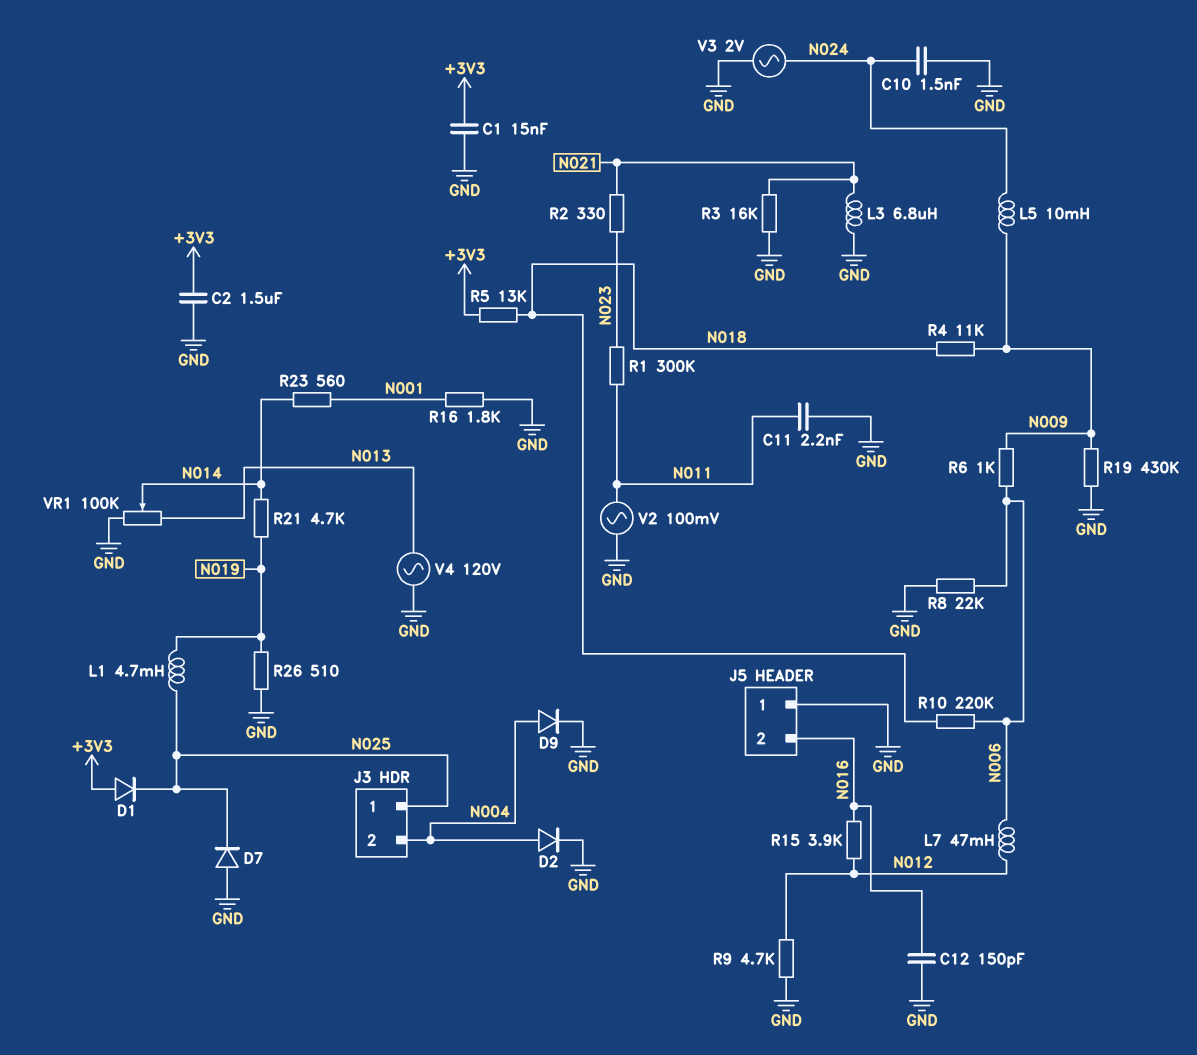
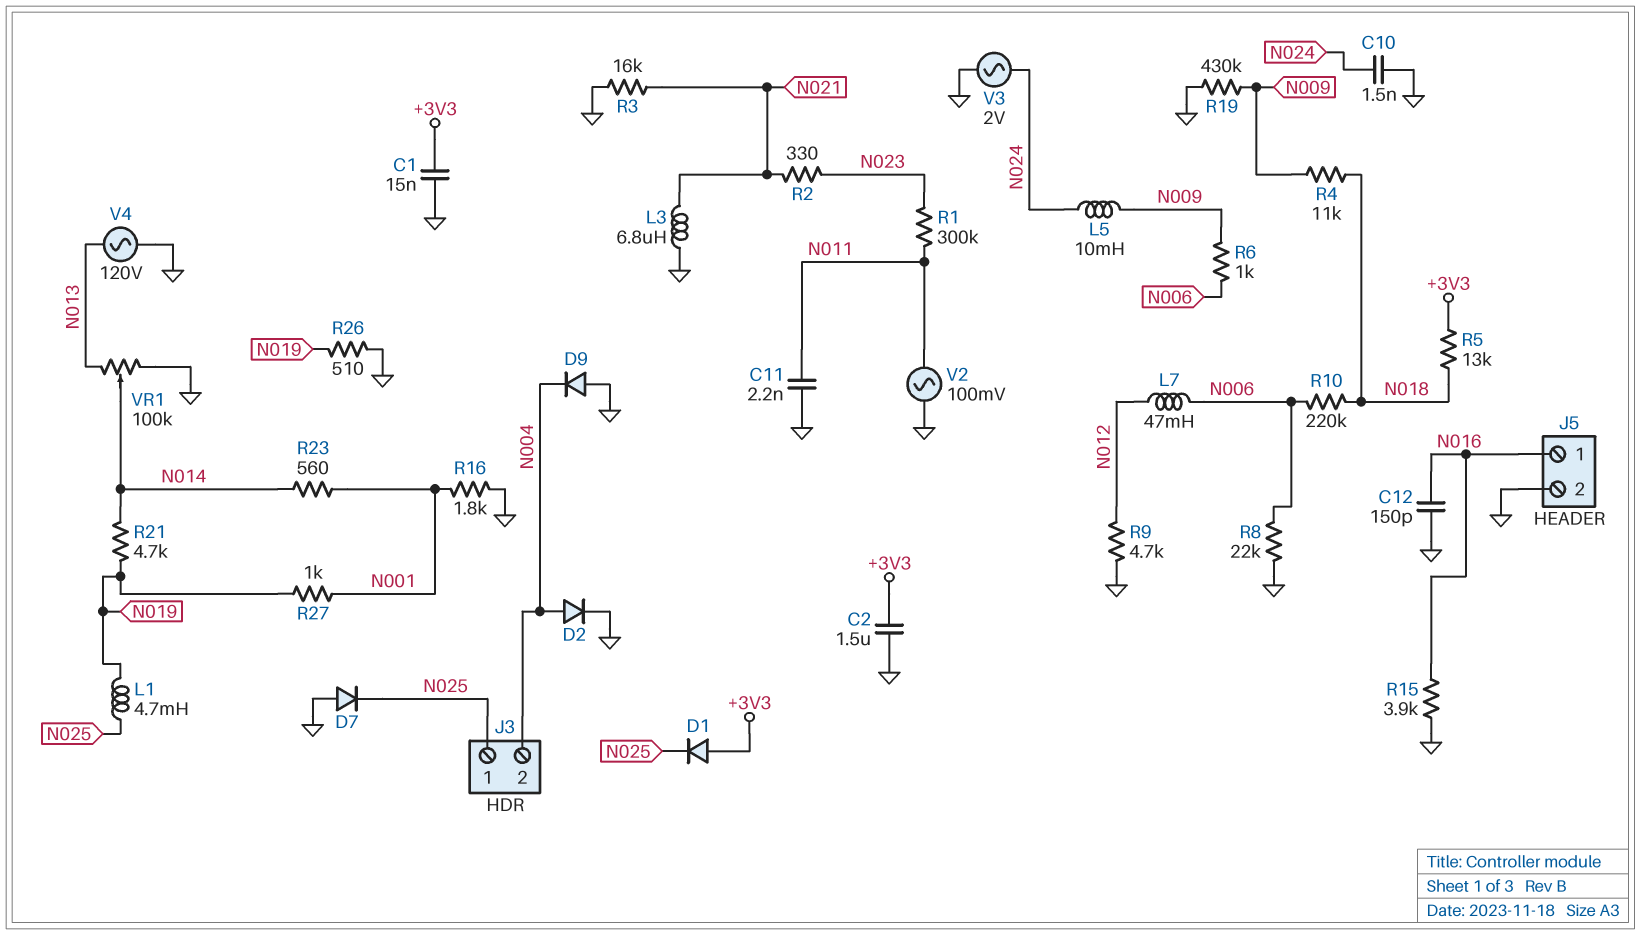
D9: diode (A N004, K GND) -> diode (A GND, K N004)
J5 pin 1: GND -> N016
J5 pin 2: N016 -> GND
R15: 3.9k (N012, N016) -> 3.9k (GND, N016)
R27: none -> 1k (N001, N019)

